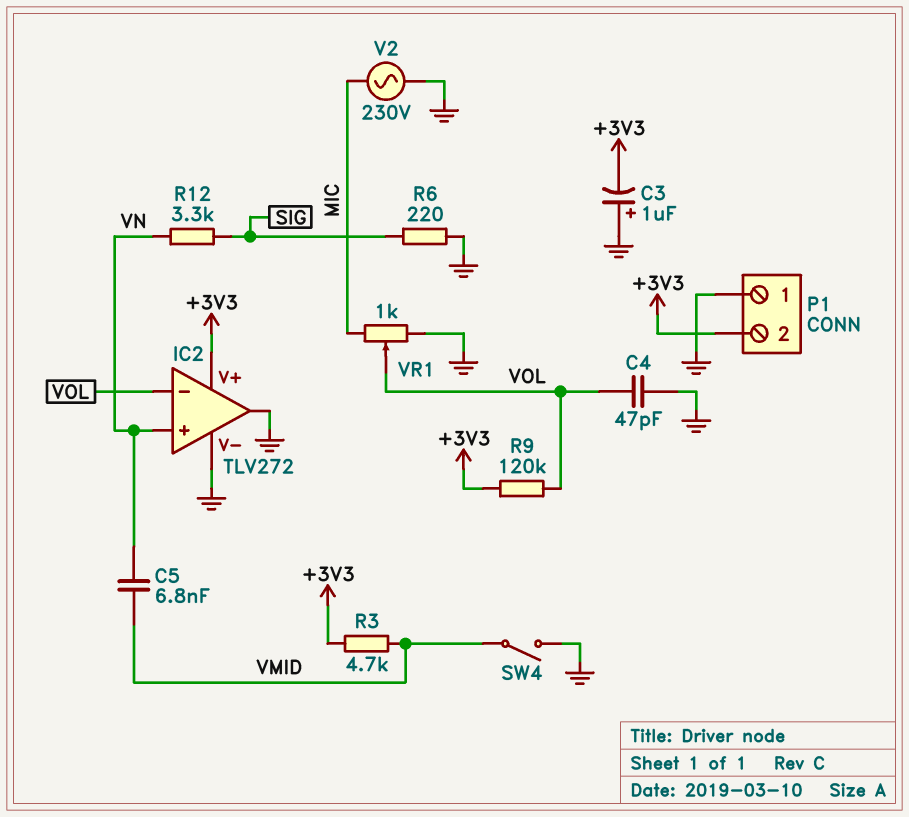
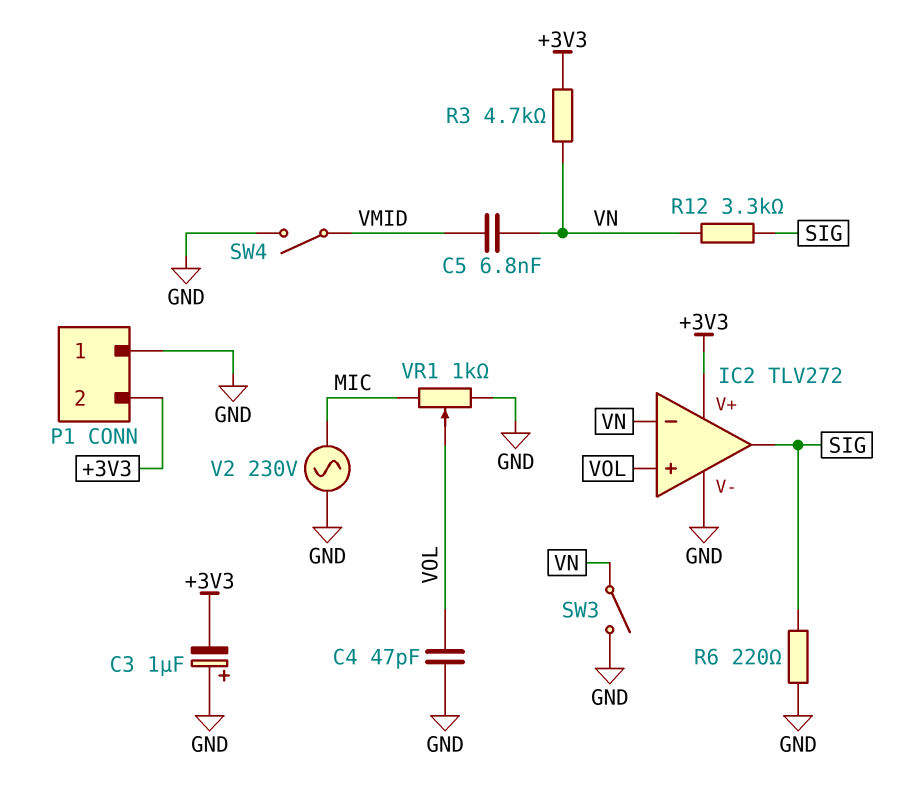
IC2 pin in+: VN -> VOL
IC2 pin in-: VOL -> VN
IC2 pin out: GND -> SIG
R3: 4.7k (+3V3, VMID) -> 4.7k (+3V3, VN)
R9: 120k (+3V3, VOL) -> none
SW3: none -> switch (GND, VN)

